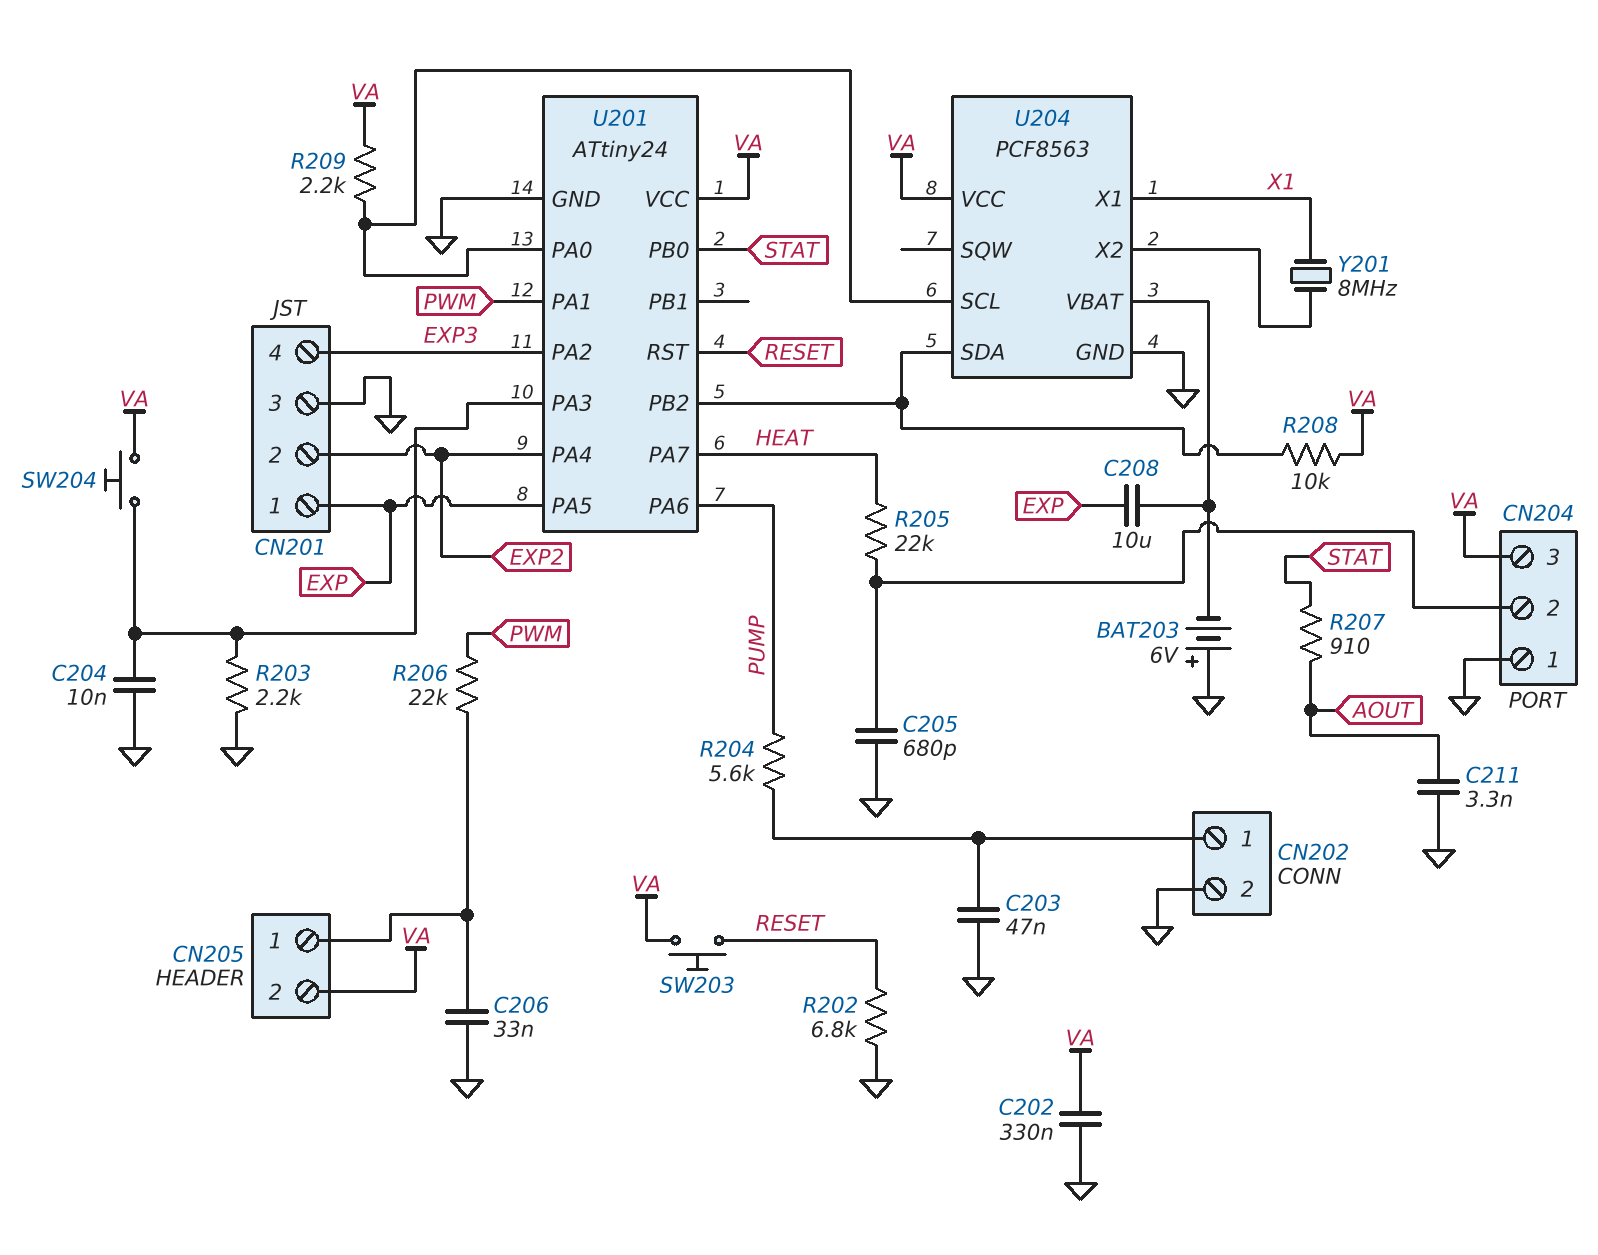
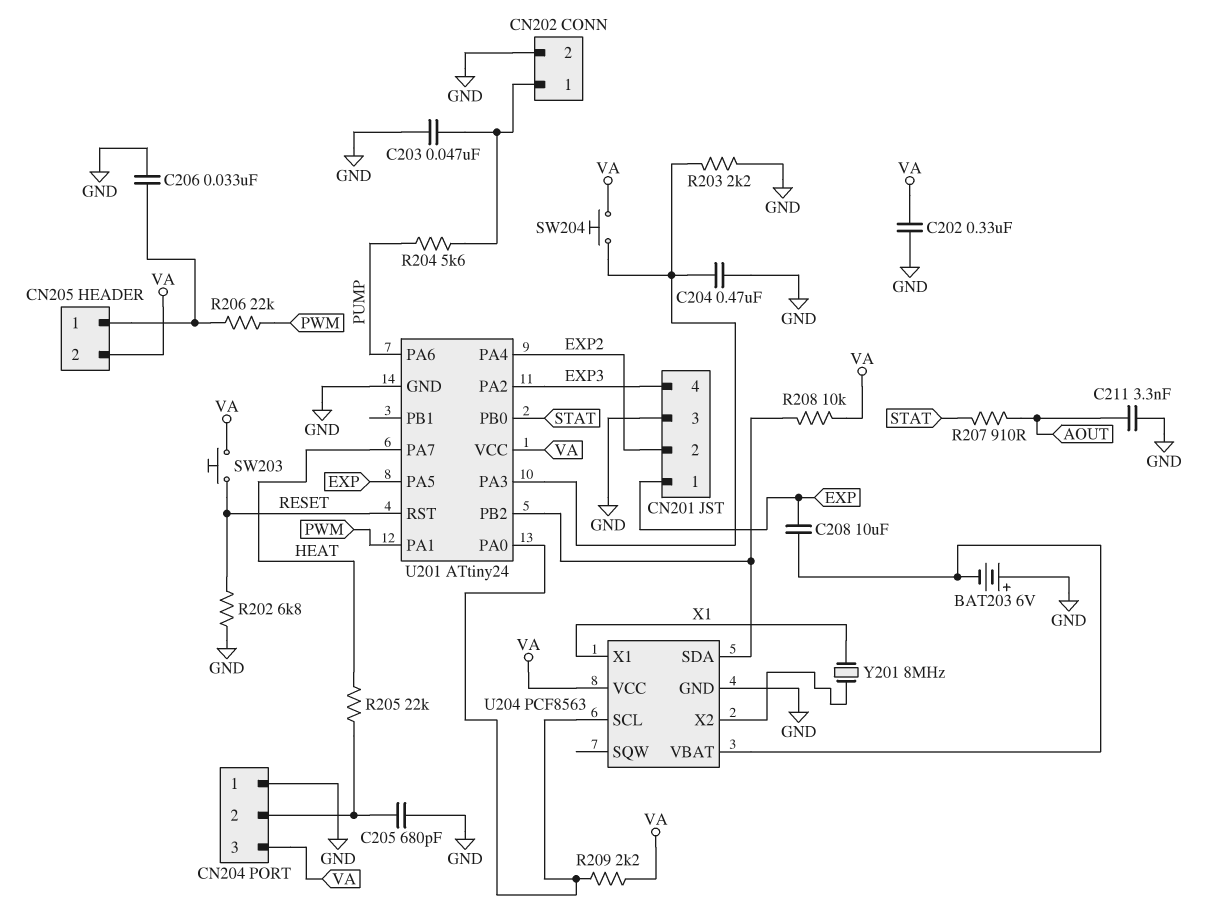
C204: 10nF (GND, U201/PA3) -> 470nF (GND, U201/PA3)

